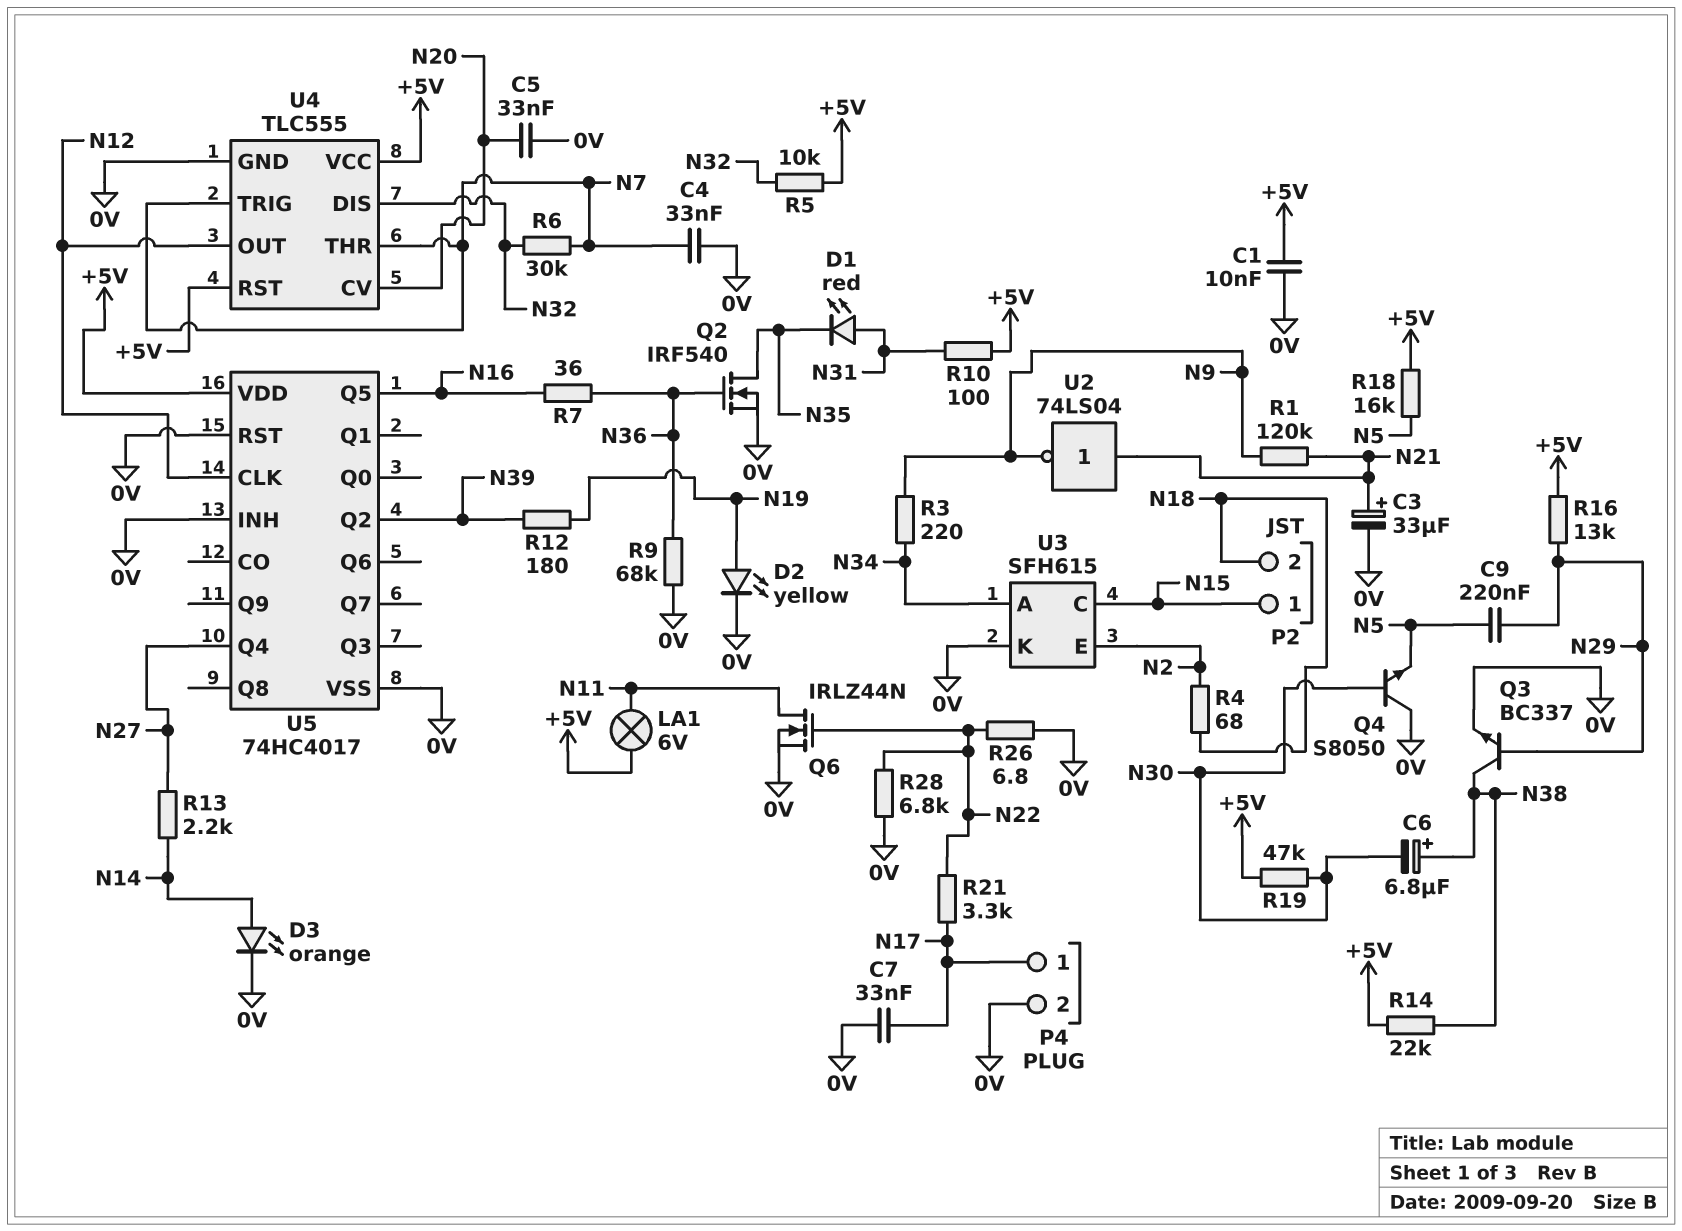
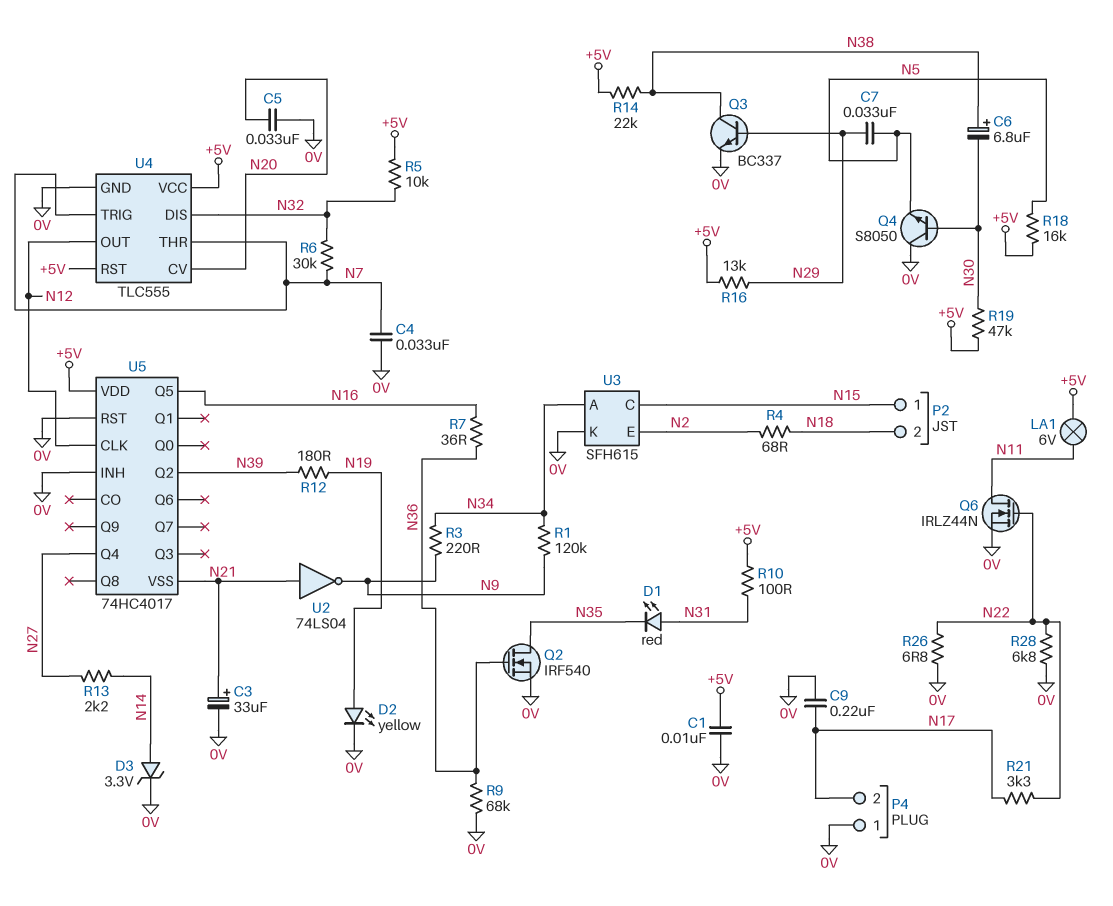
C7: 33nF (0V, N17) -> 33nF (N5, N29)
C9: 220nF (N5, N29) -> 220nF (0V, N17)
D3: LED orange (A N14, K 0V) -> zener 3.3V (A N14, K 0V)
P4 pin 1: N17 -> 0V
P4 pin 2: 0V -> N17
R1: 120k (N9, N21) -> 120k (N9, N34)
U5 pin VSS: 0V -> N21

